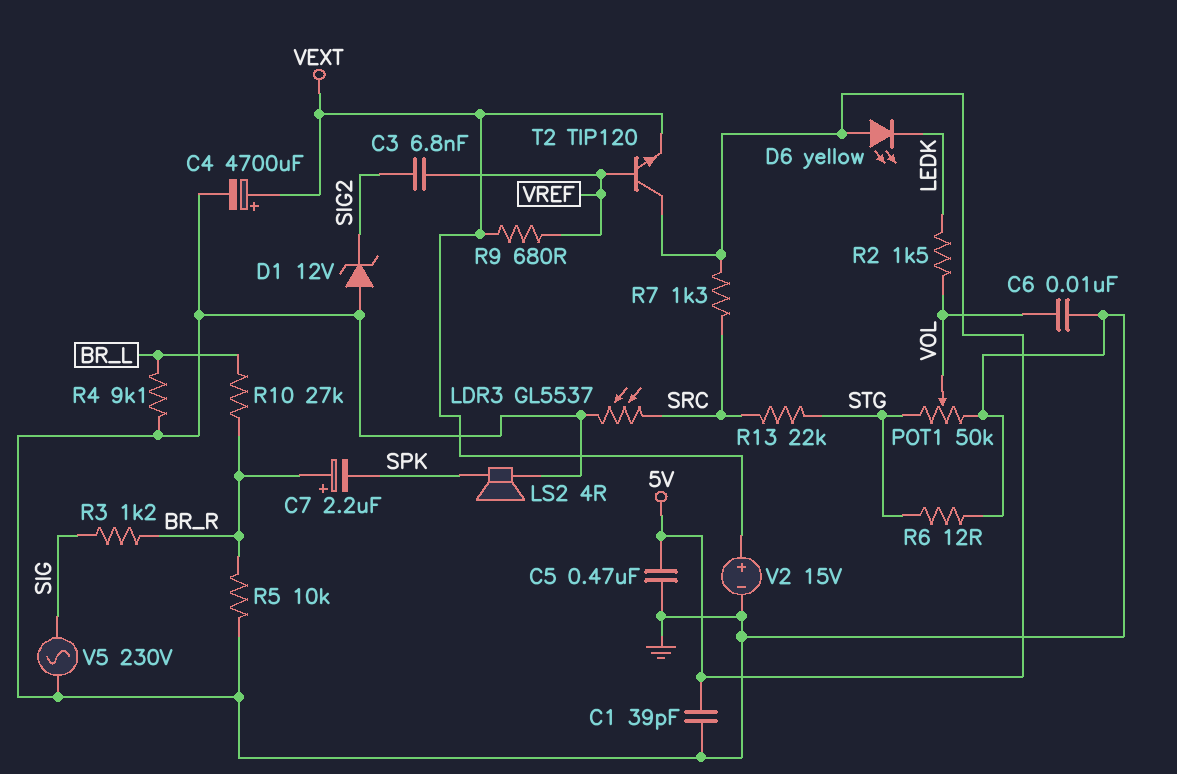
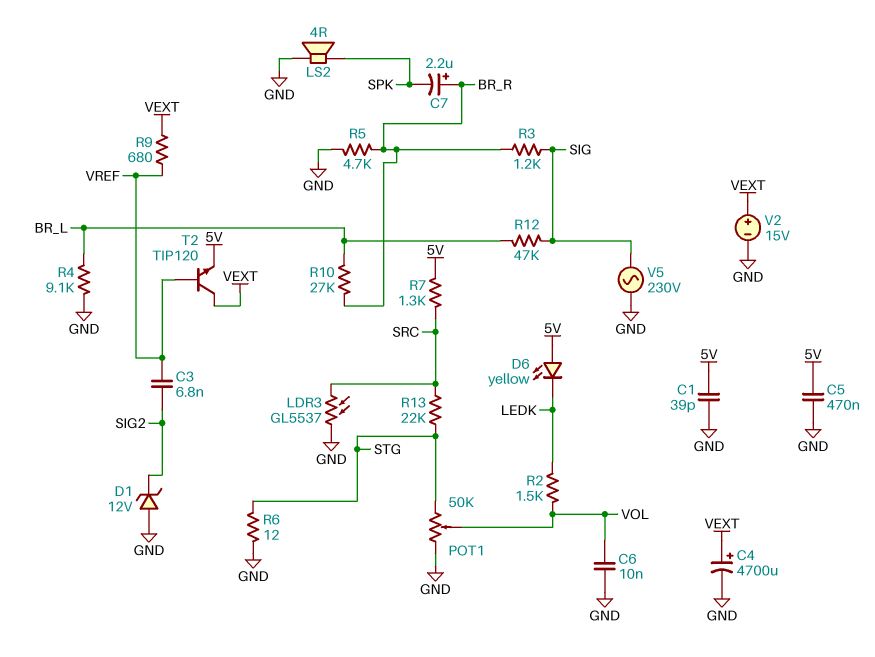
R5: 10k (BR_R, GND) -> 4.7k (BR_R, GND)
R12: none -> 47k (BR_L, SIG)
T2: NPN TIP120 (B VREF, C 5V, E VEXT) -> NPN TIP120 (B VREF, C VEXT, E 5V)

